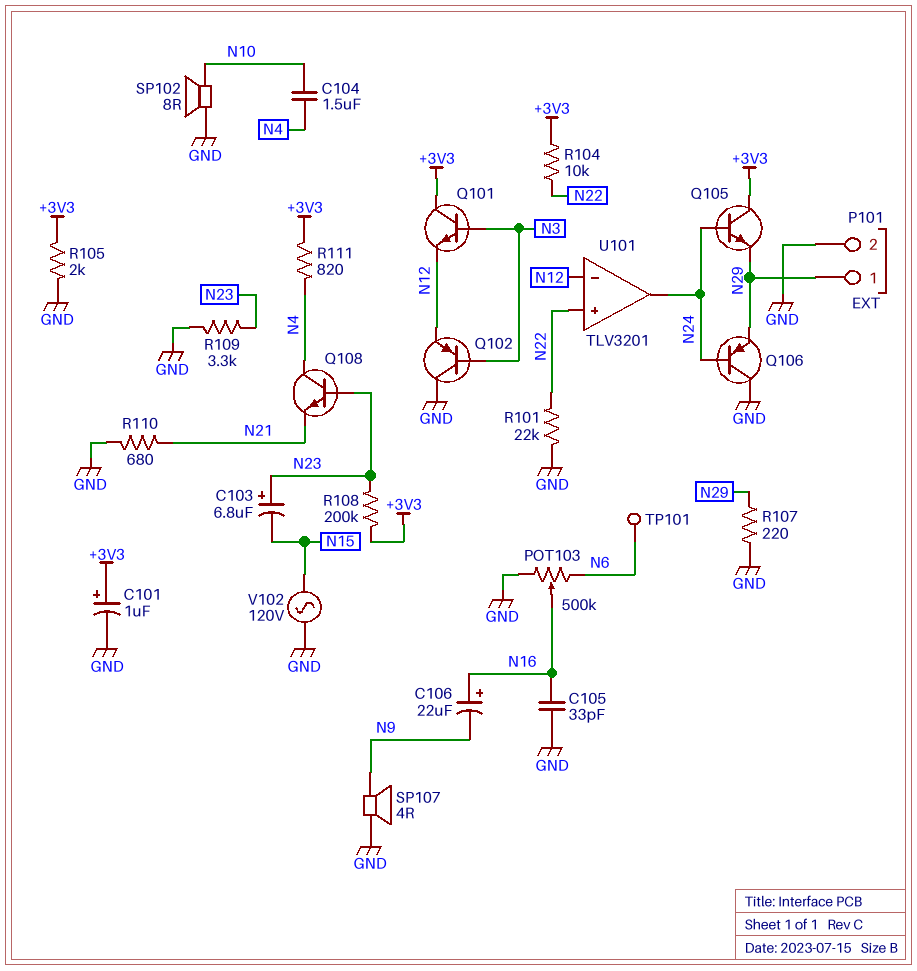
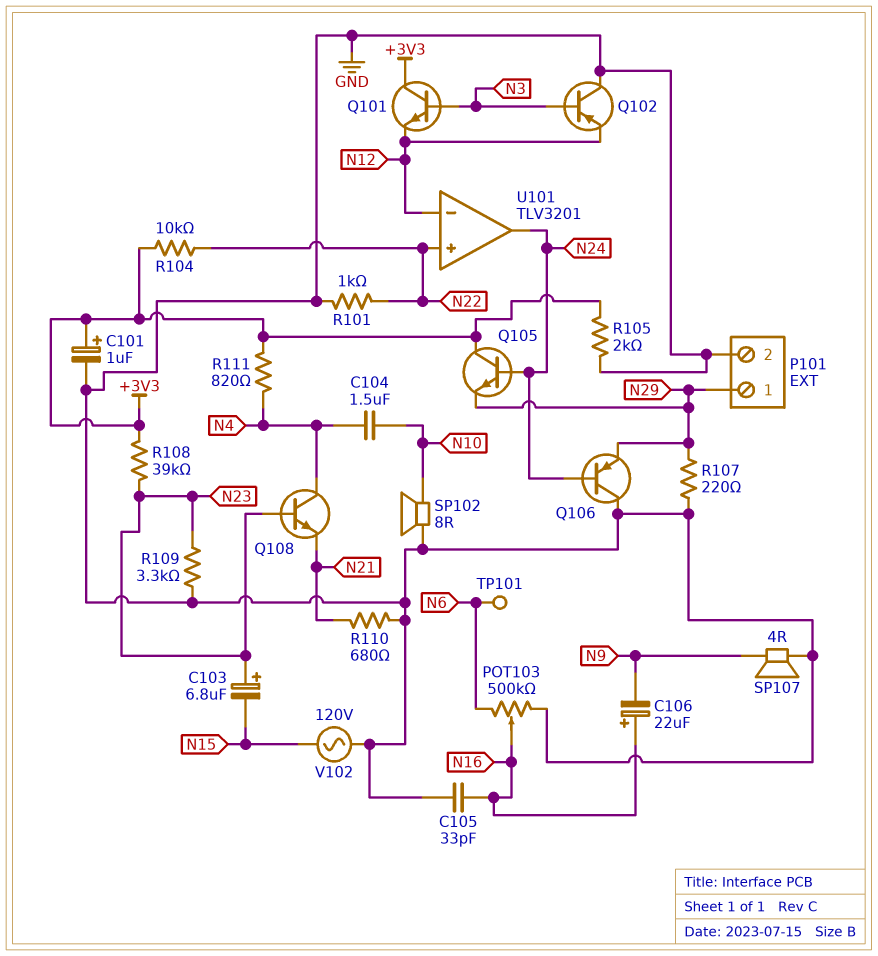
R101: 22k (GND, N22) -> 1k (GND, N22)
R108: 200k (+3V3, N23) -> 39k (+3V3, N23)

